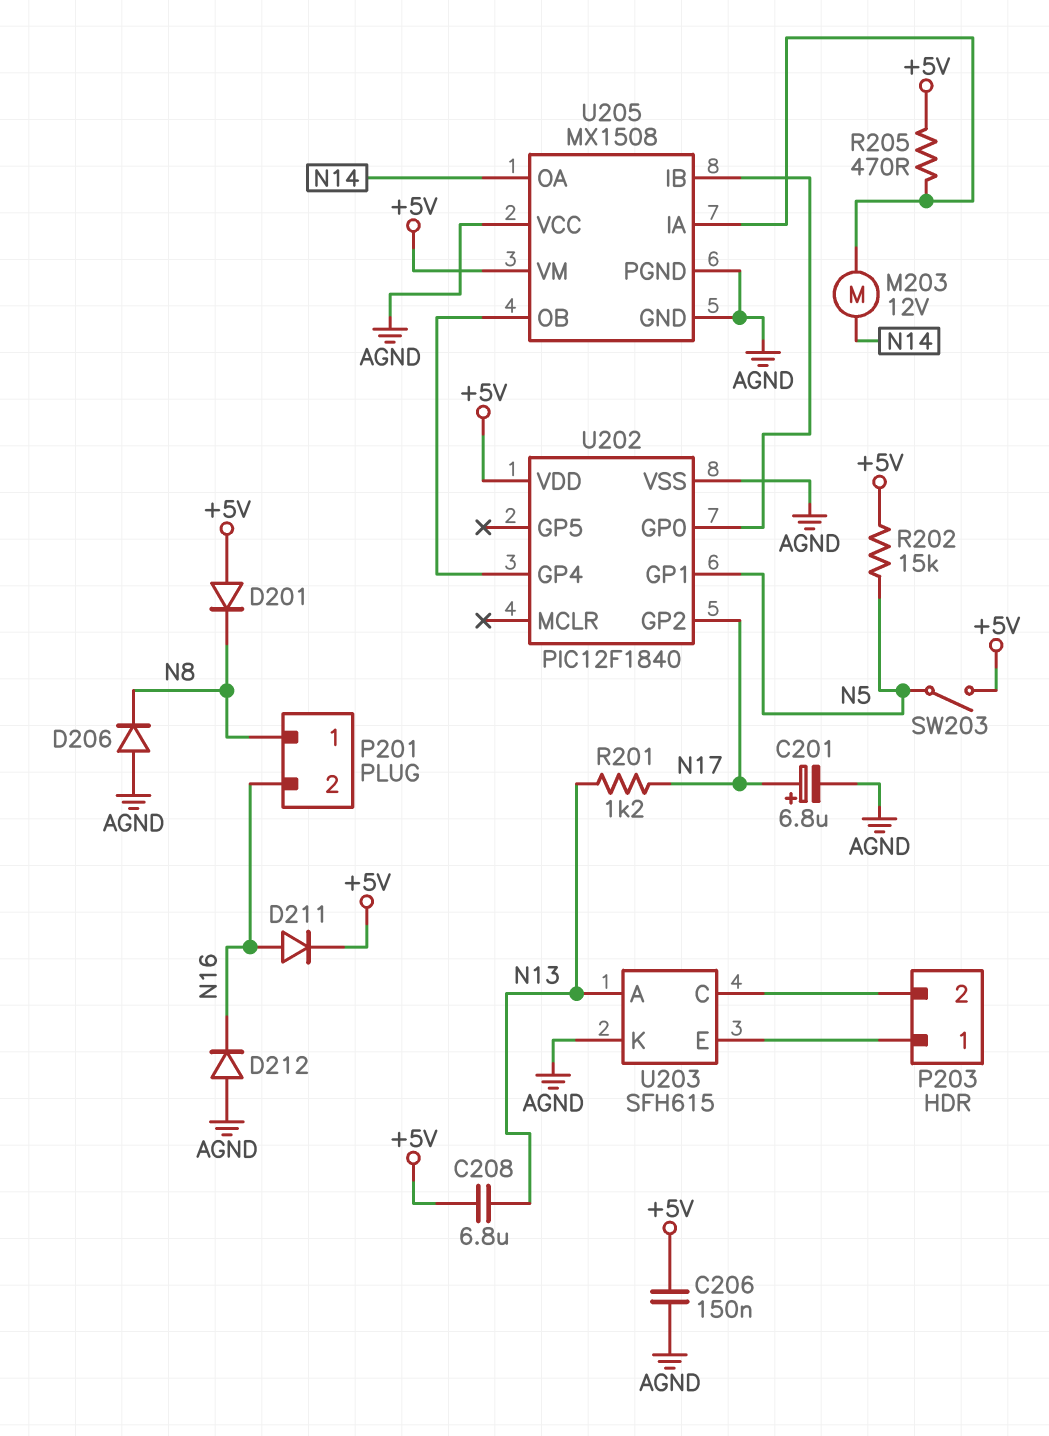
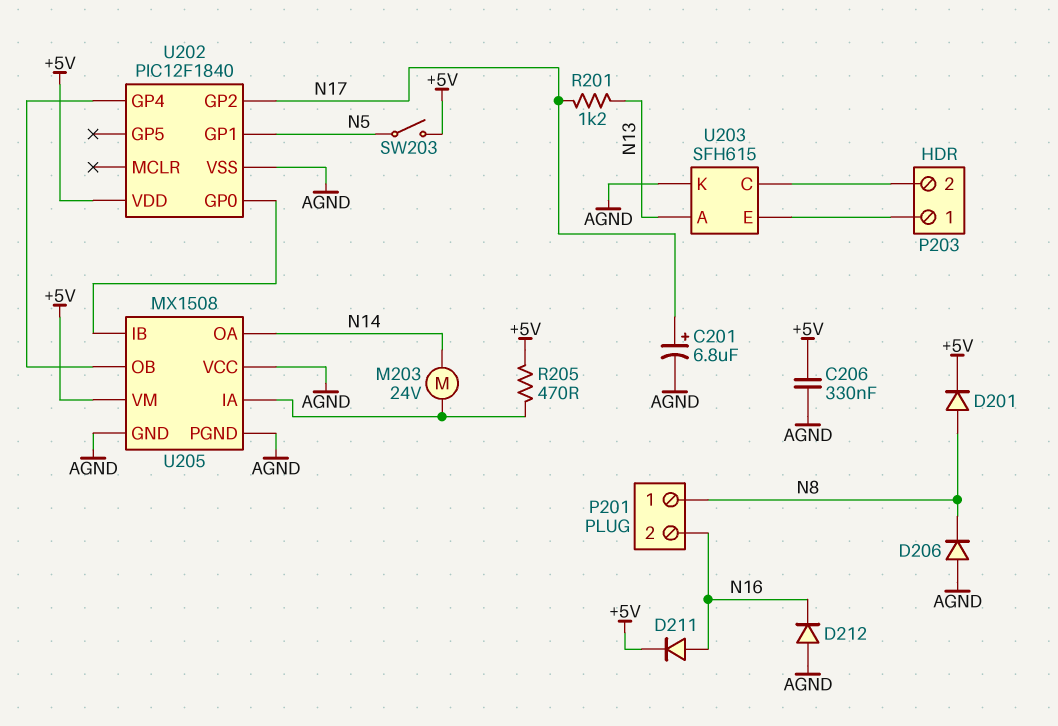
C206: 150nF (+5V, AGND) -> 330nF (+5V, AGND)
C208: 6.8uF (+5V, N13) -> none
D201: diode (A +5V, K N8) -> diode (A N8, K +5V)
M203: motor 12V (N14, U205/IA) -> motor 24V (N14, U205/IA)
R202: 15k (+5V, N5) -> none

